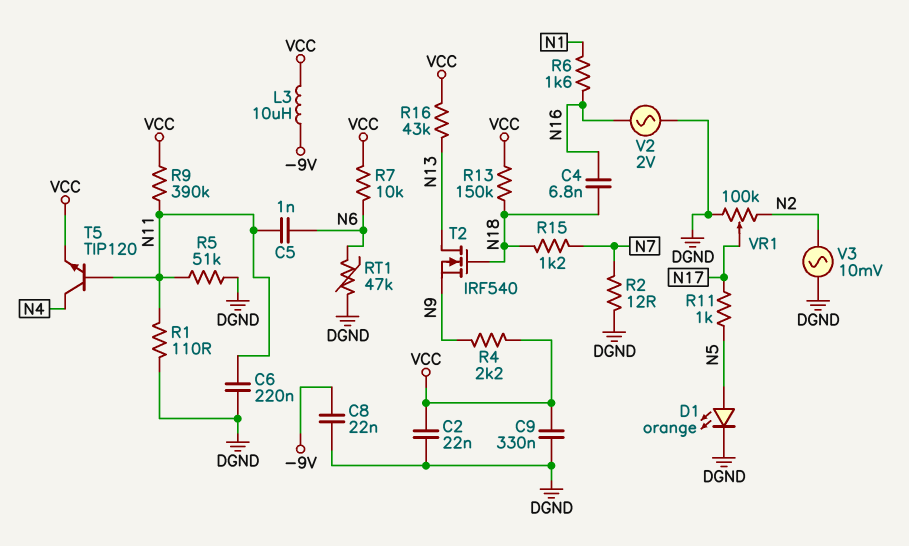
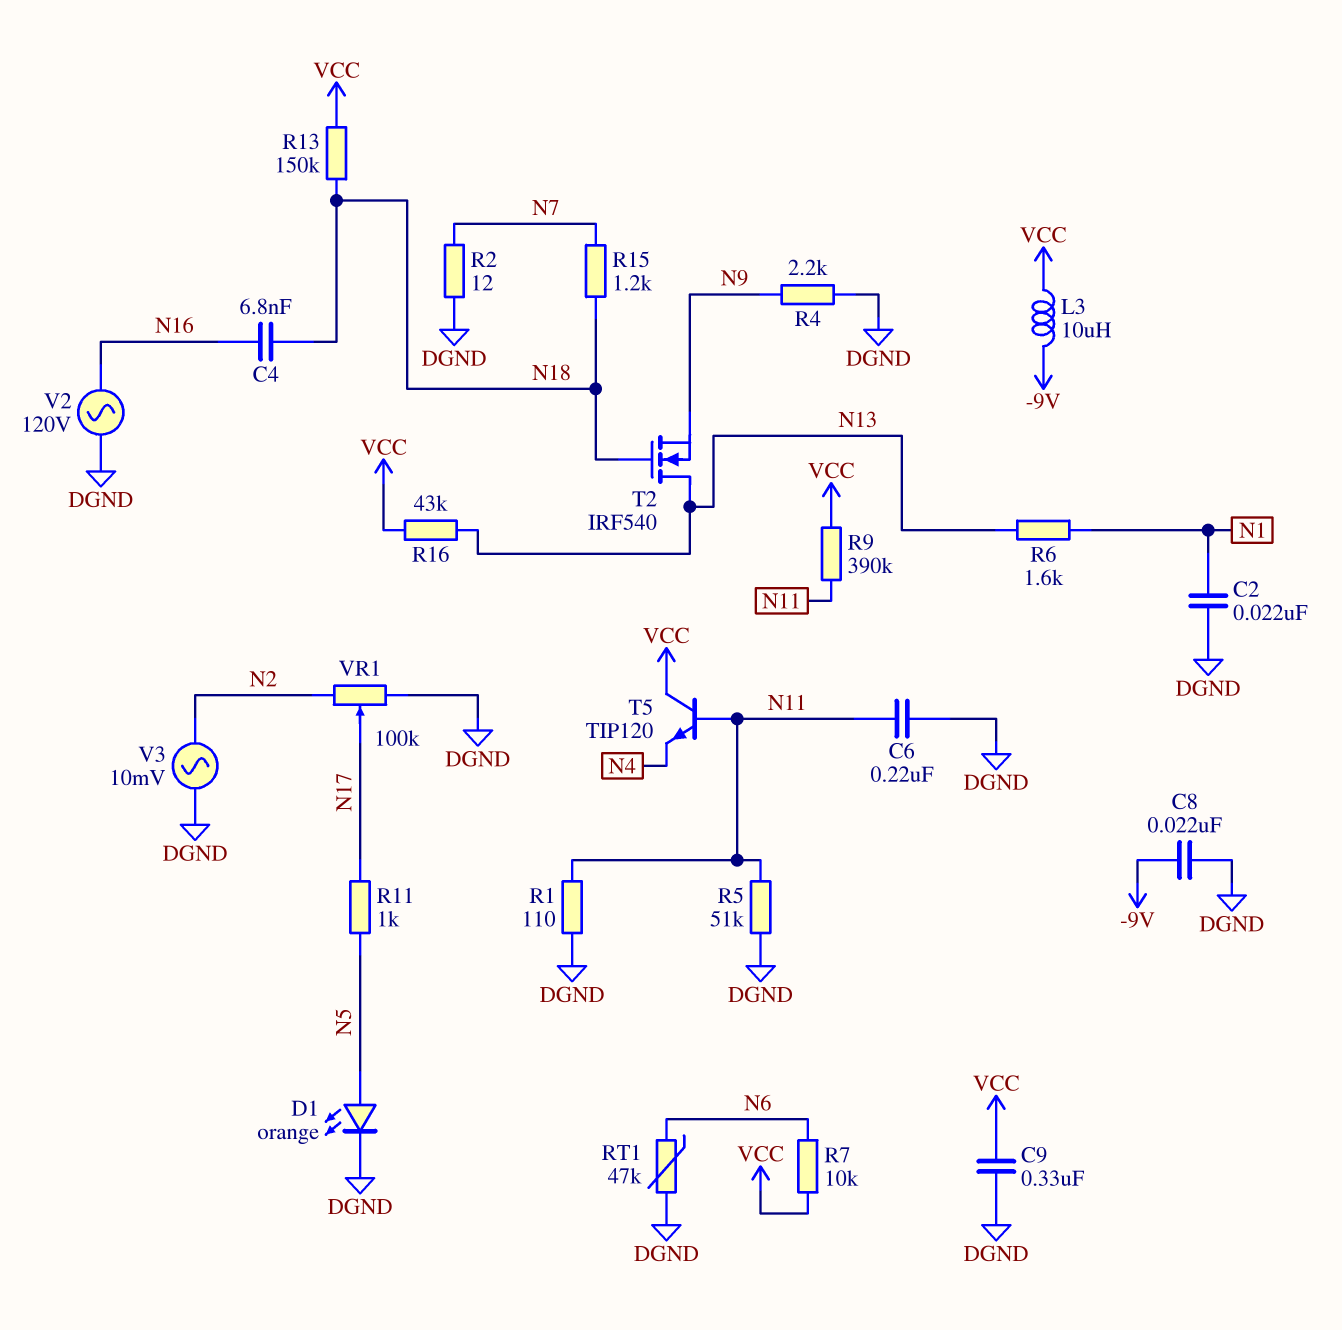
C2: 22nF (DGND, VCC) -> 22nF (DGND, N1)
C5: 1nF (N6, N11) -> none
R4: 2.2k (N9, VCC) -> 2.2k (DGND, N9)
R6: 1.6k (N1, N16) -> 1.6k (N1, N13)
T5: NPN TIP120 (B N11, C N4, E VCC) -> NPN TIP120 (B N11, C VCC, E N4)
V2: AC 2V (DGND, N16) -> AC 120V (DGND, N16)

